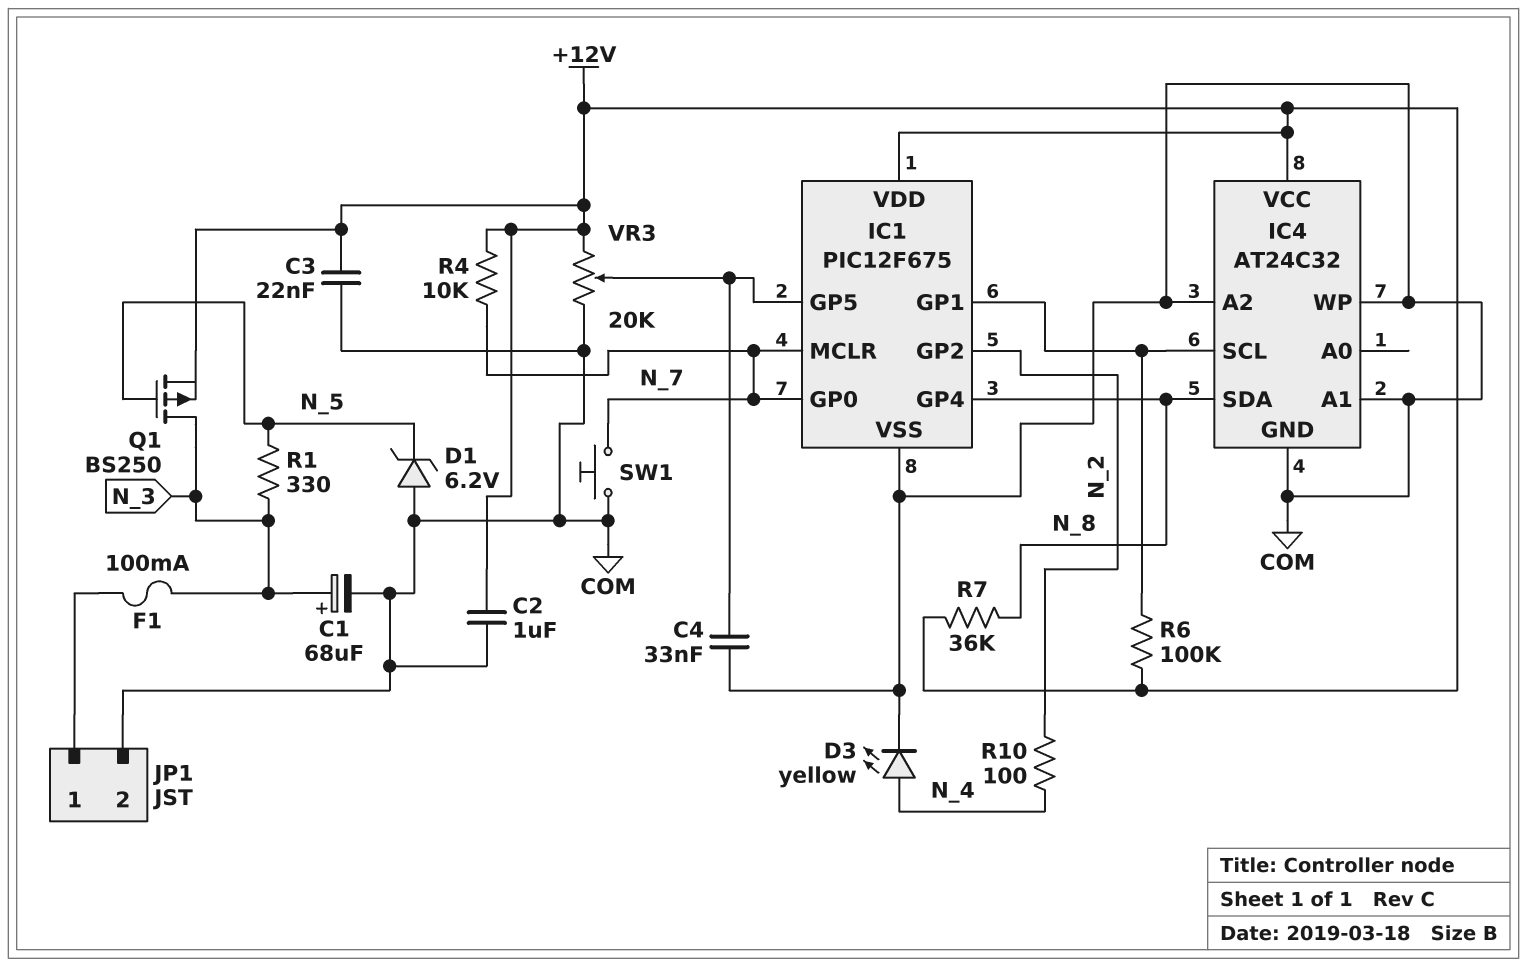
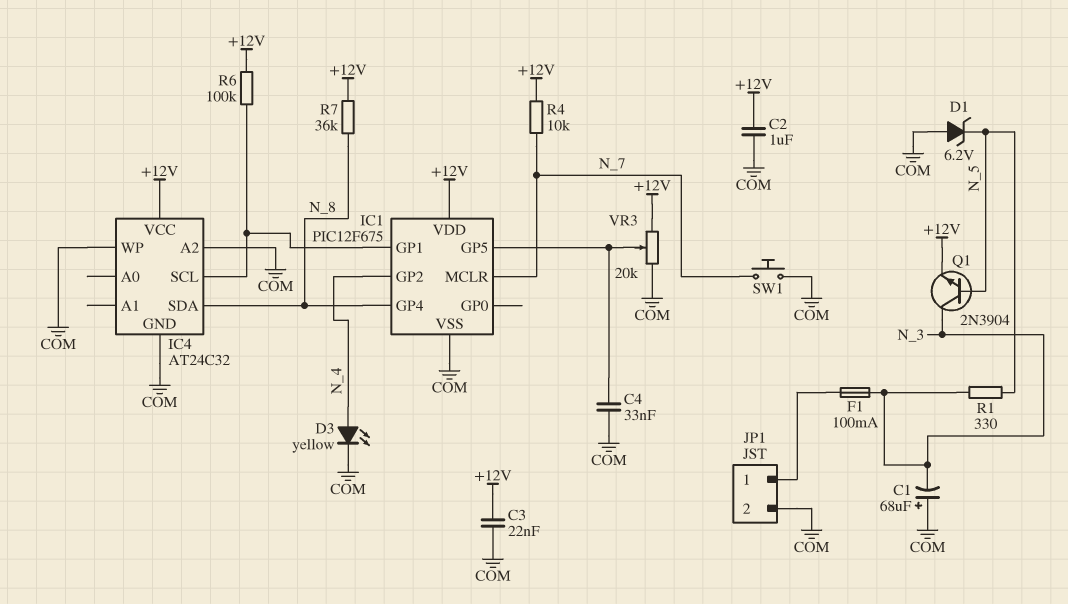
C1: 68uF (plus N_3, minus COM) -> 68uF (plus COM, minus N_3)
IC1 pin GP0: N_7 -> none
IC1 pin GP2: N_2 -> N_4
IC4 pin A1: COM -> none
Q1: PMOS BS250 (G N_5, D N_3, S +12V) -> NPN 2N3904 (B N_5, C N_3, E +12V)
R10: 100 (N_2, N_4) -> none

